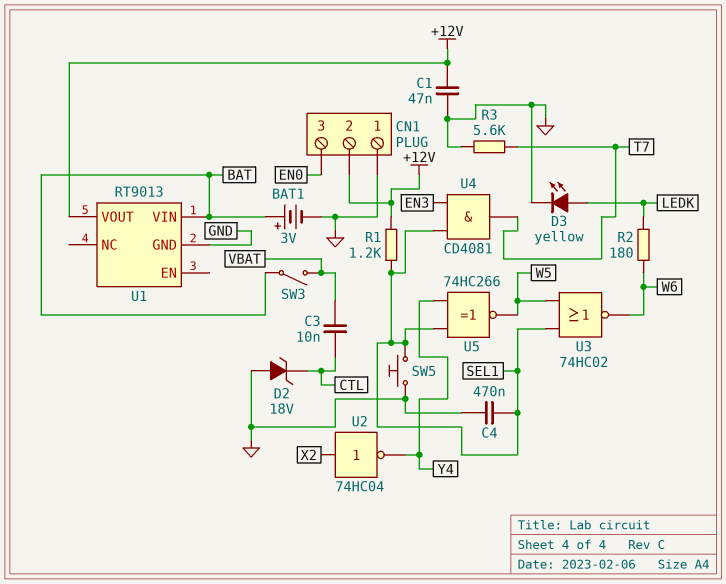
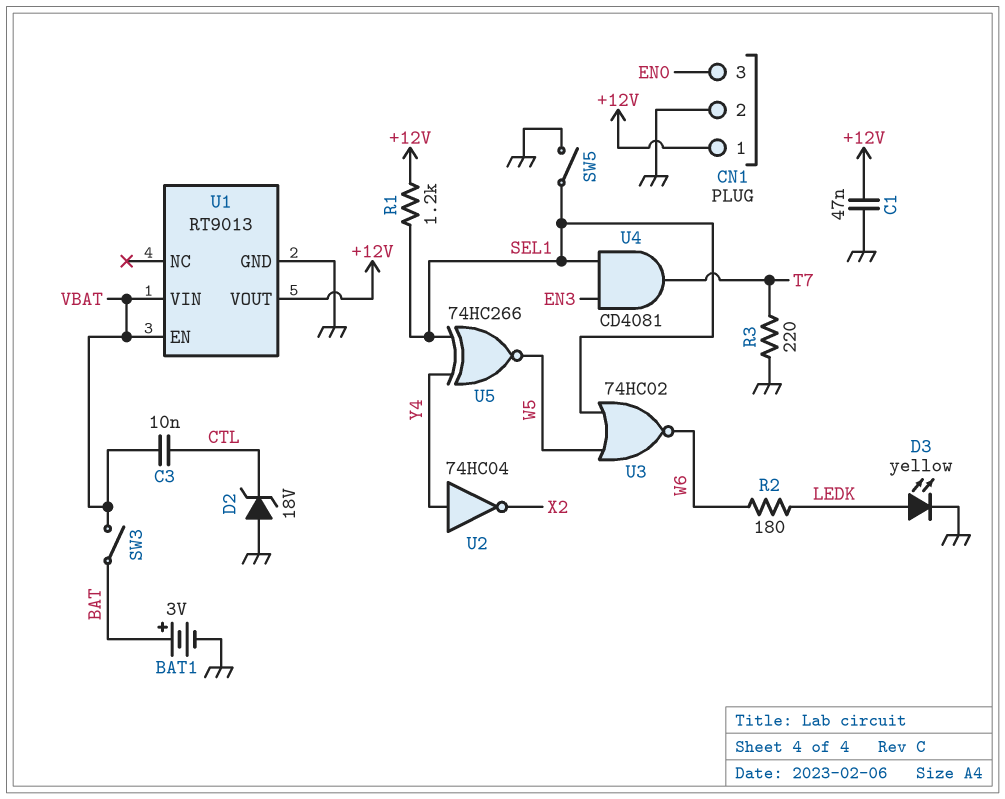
C4: 470nF (GND, SEL1) -> none
CN1 pin 1: GND -> +12V
CN1 pin 2: +12V -> GND
R3: 5.6k (GND, T7) -> 220 (GND, T7)
SW5: button (GND, SEL1) -> switch (GND, SEL1)
U1 pin EN: none -> VBAT
U1 pin VIN: BAT -> VBAT
U2: NOT 74HC04 (in X2, out Y4) -> NOT 74HC04 (in Y4, out X2)

